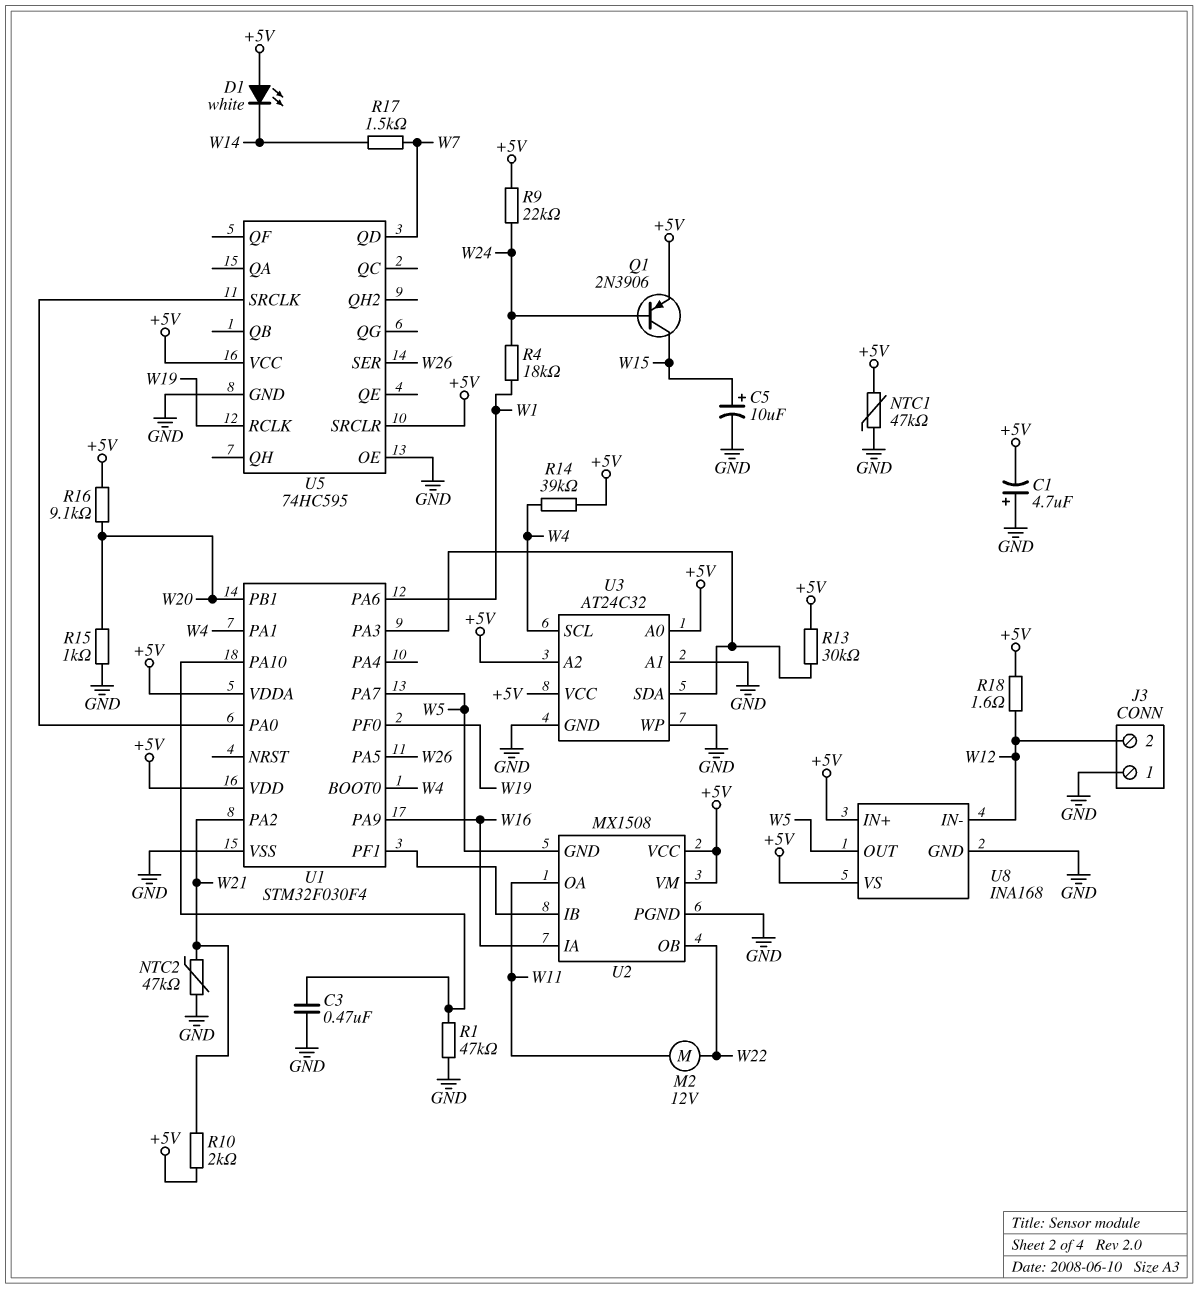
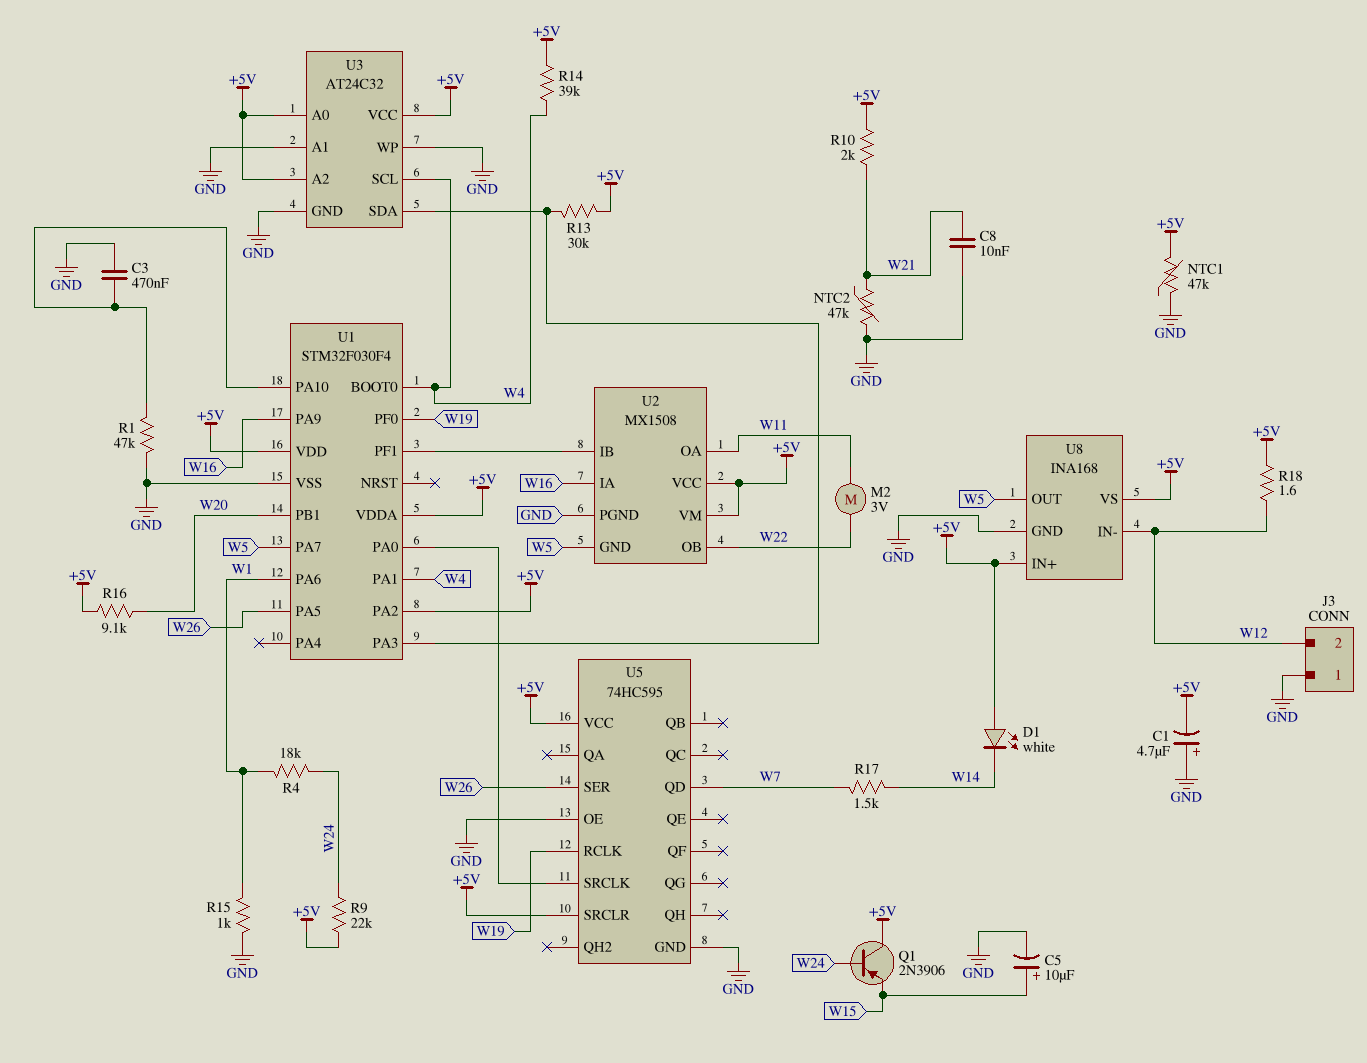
C8: none -> 10nF (GND, W21)
M2: motor 12V (W11, W22) -> motor 3V (W11, W22)
Q1: PNP 2N3906 (B W24, C W15, E +5V) -> PNP 2N3906 (B W24, C +5V, E W15)
R15: 1k (GND, W20) -> 1k (GND, W1)
U1 pin PA2: W21 -> +5V

